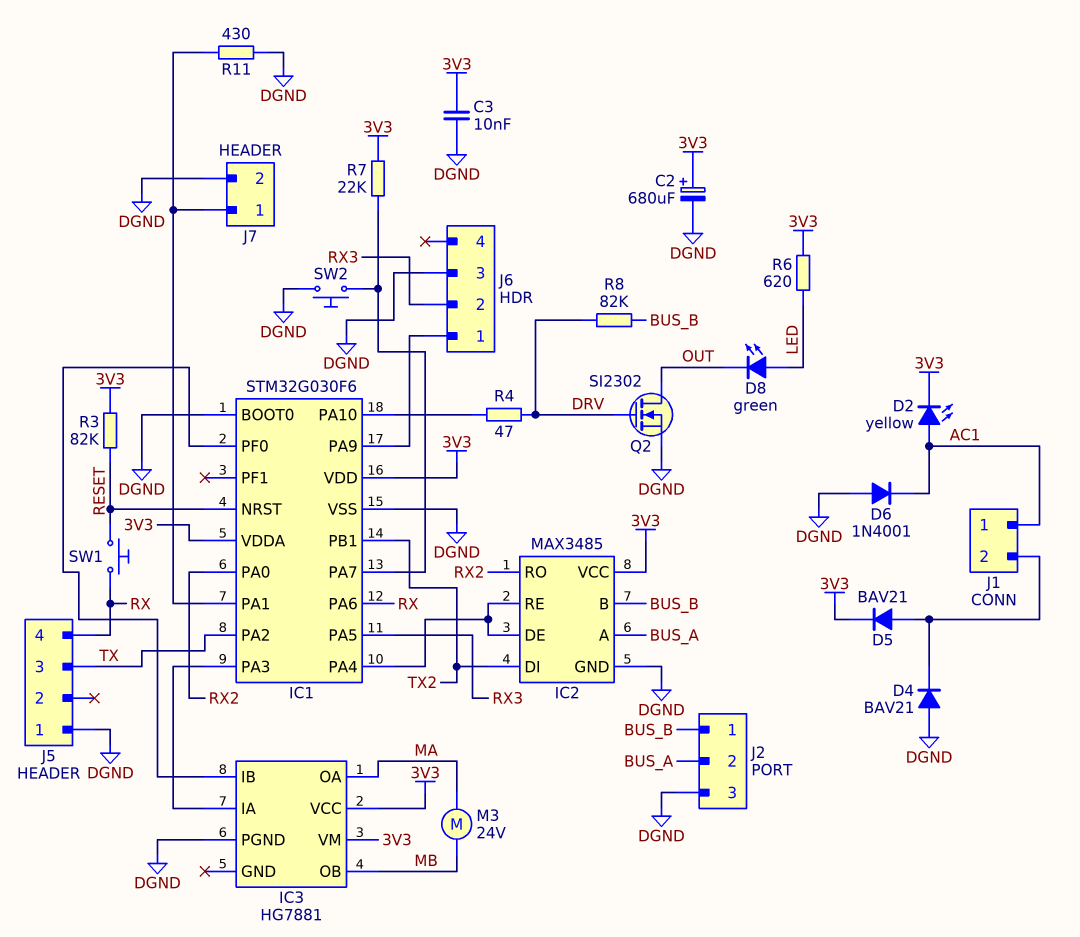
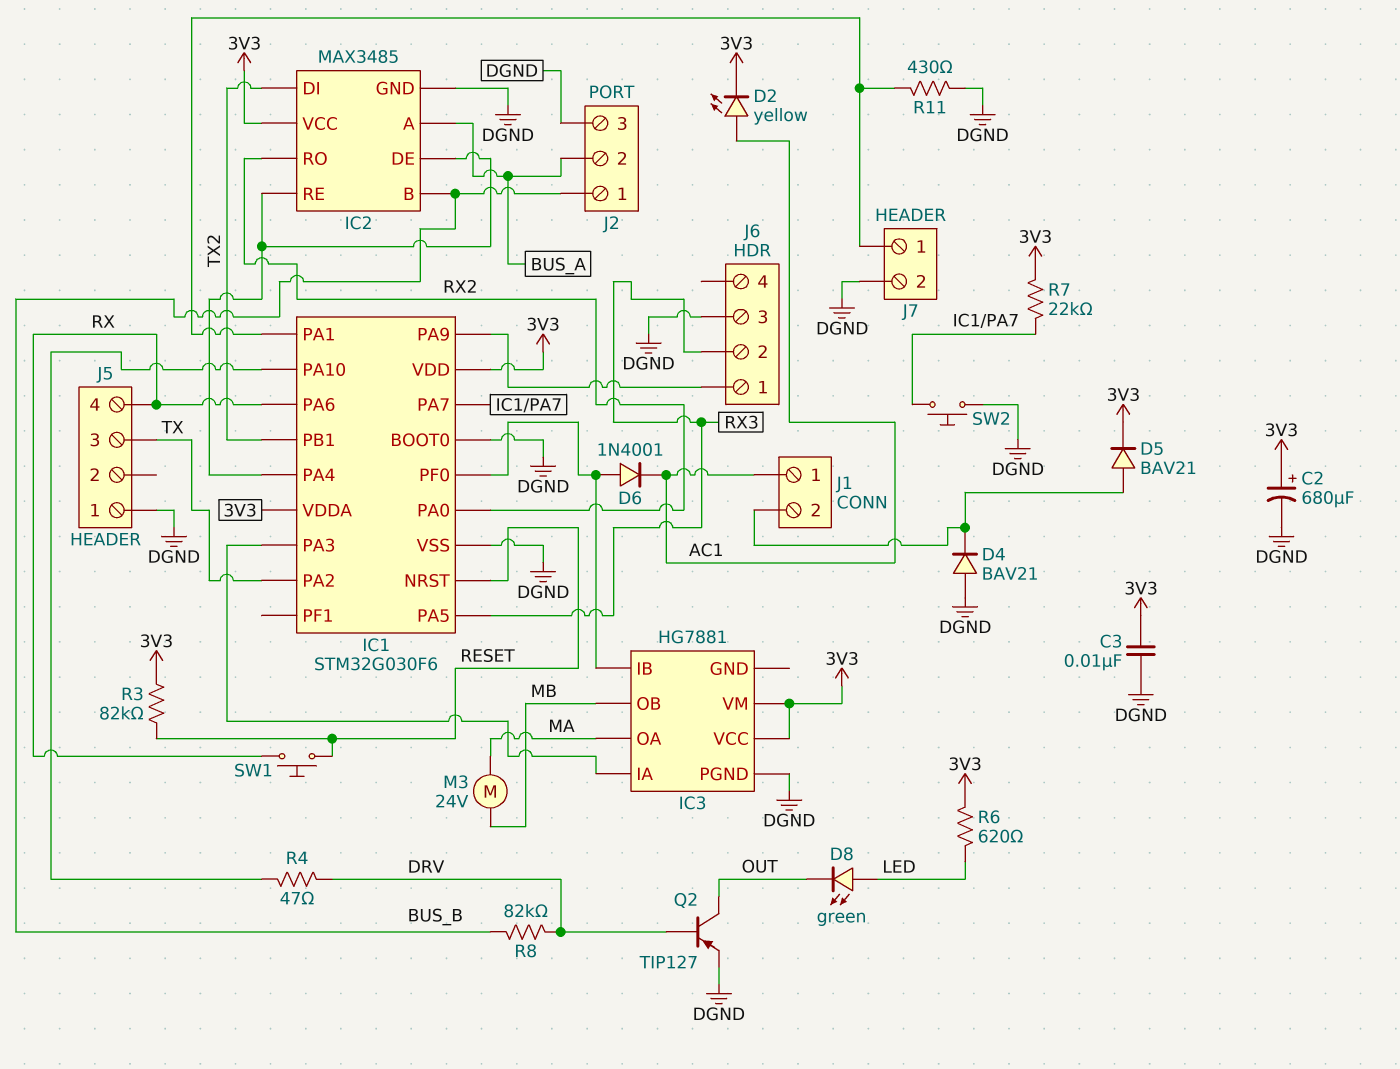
D6: diode 1N4001 (A DGND, K AC1) -> diode 1N4001 (A IC1/PF0, K AC1)
Q2: NMOS SI2302 (G DRV, D OUT, S DGND) -> PNP TIP127 (B DRV, C OUT, E DGND)

